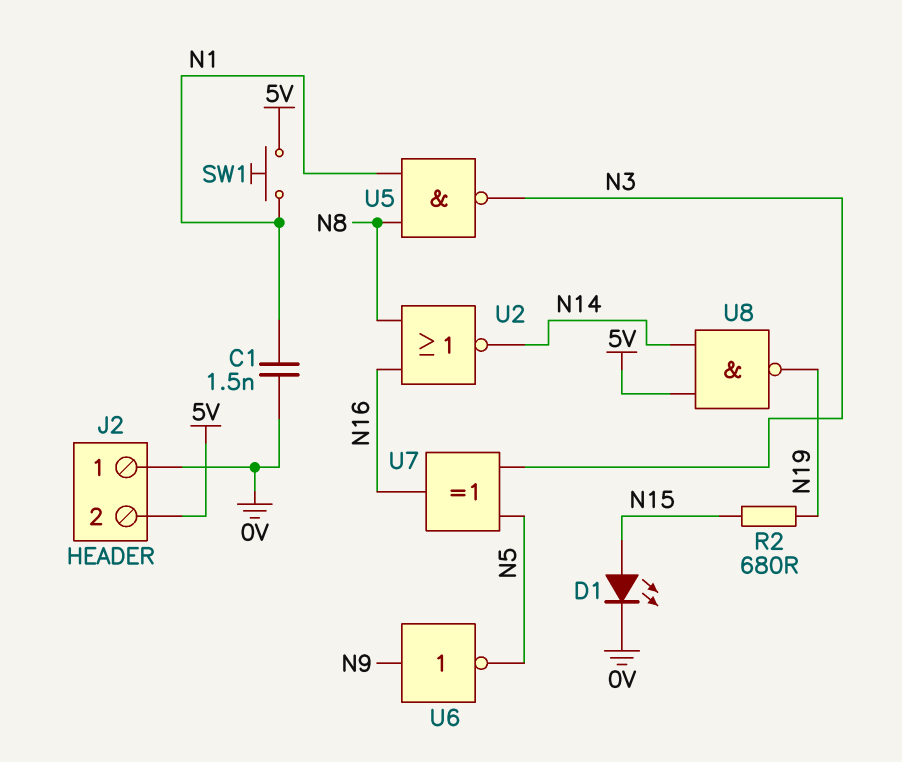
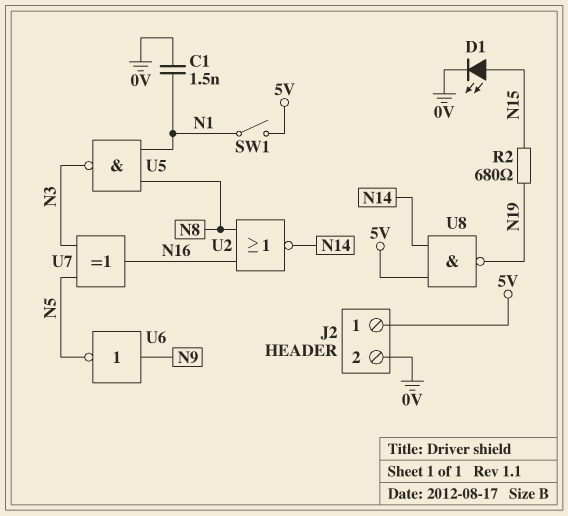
J2 pin 1: 0V -> 5V
J2 pin 2: 5V -> 0V
SW1: button (5V, N1) -> switch (5V, N1)

